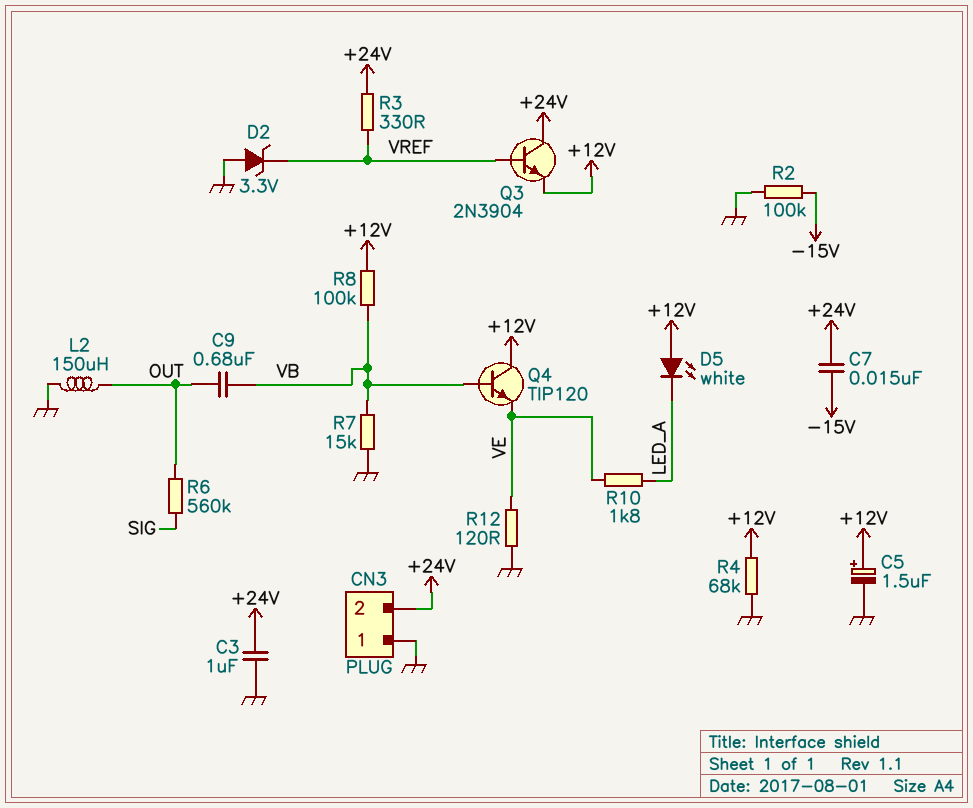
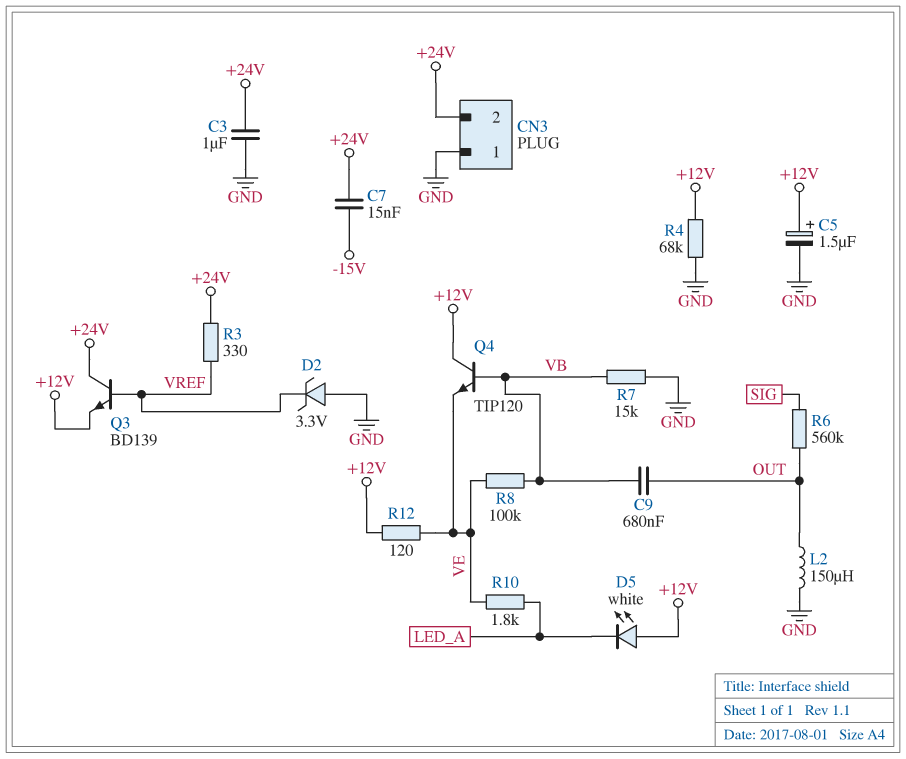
Q3: NPN 2N3904 (B VREF, C +24V, E +12V) -> NPN BD139 (B VREF, C +24V, E +12V)
R2: 100k (-15V, GND) -> none
R8: 100k (+12V, VB) -> 100k (VB, VE)
R12: 120 (GND, VE) -> 120 (+12V, VE)

